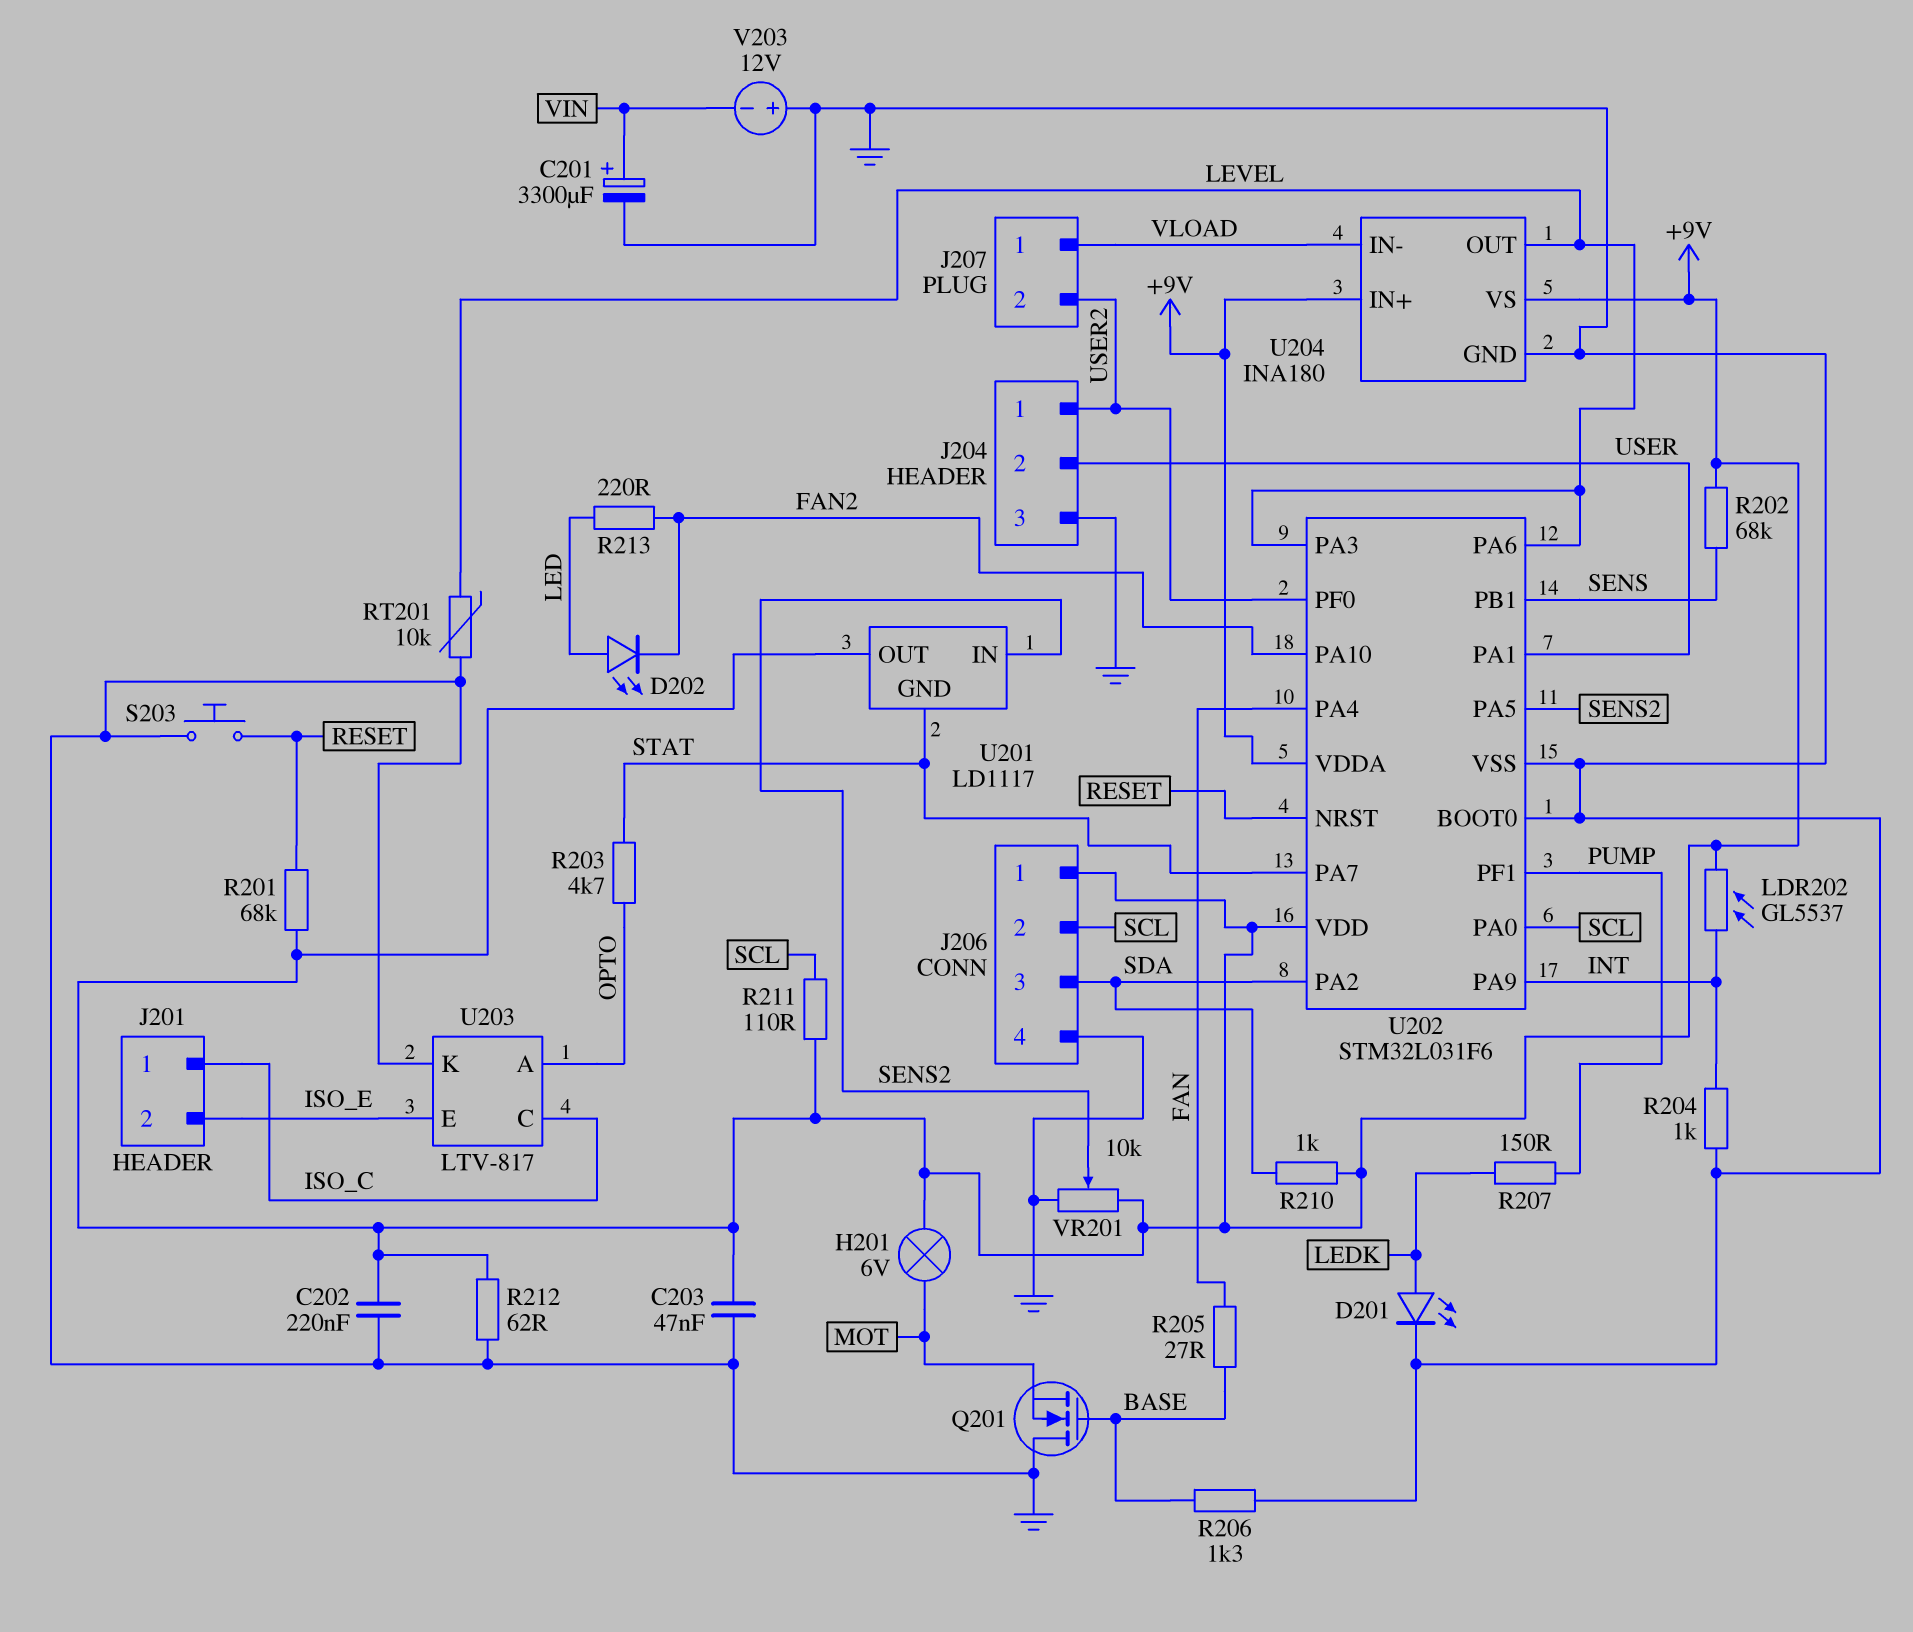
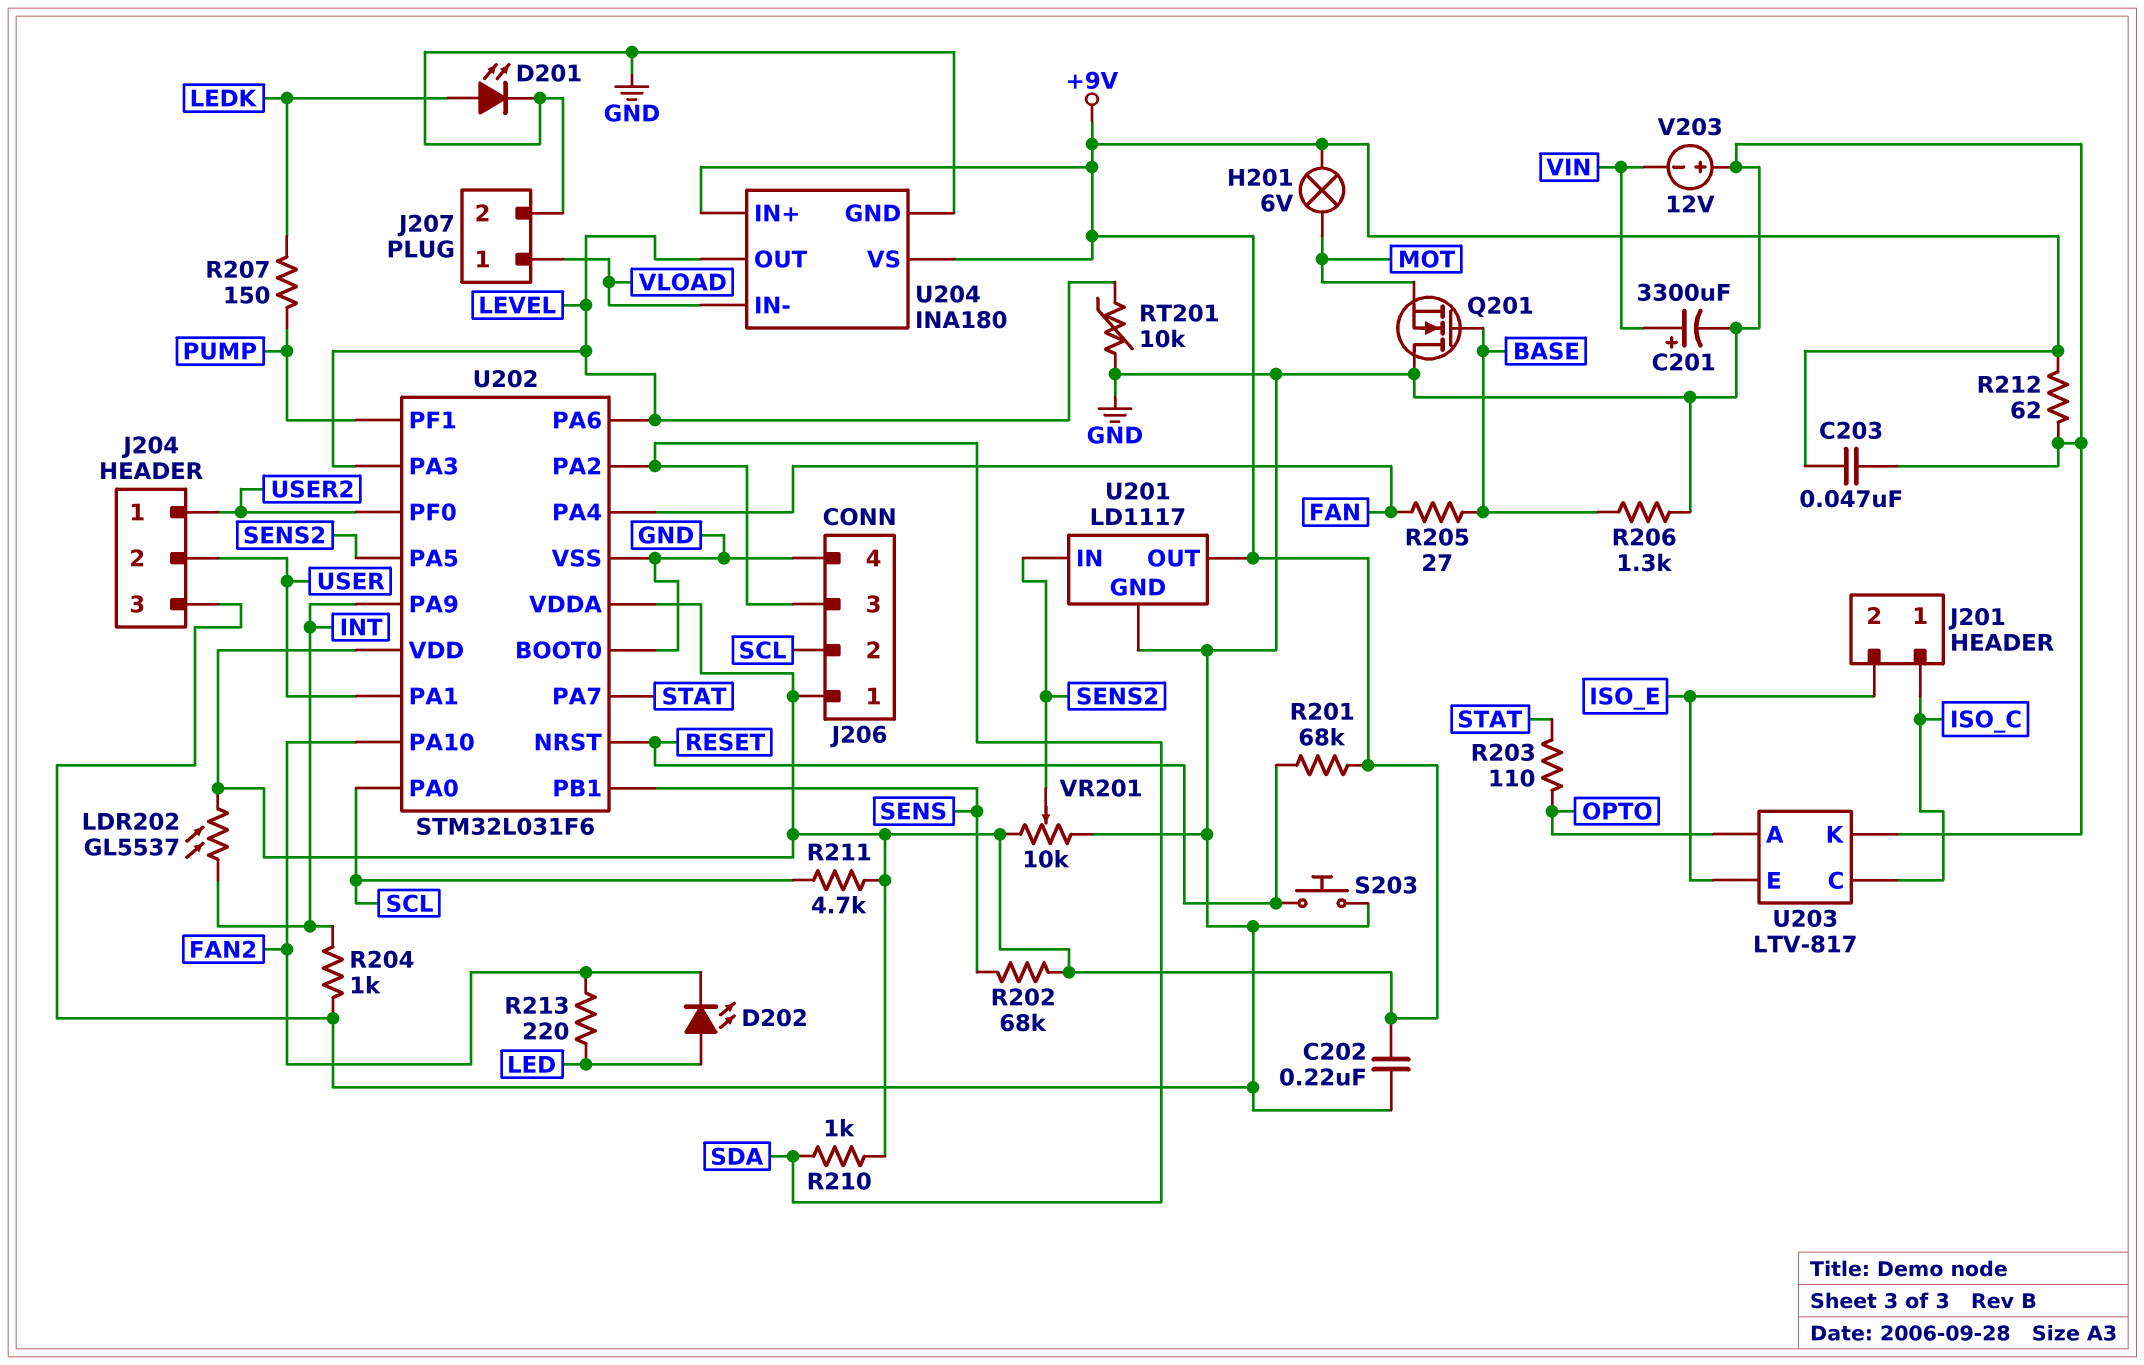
J207 pin 2: USER2 -> GND
R203: 4.7k (OPTO, STAT) -> 110 (OPTO, STAT)
R211: 110 (+9V, SCL) -> 4.7k (+9V, SCL)
U201 pin GND: STAT -> GND

